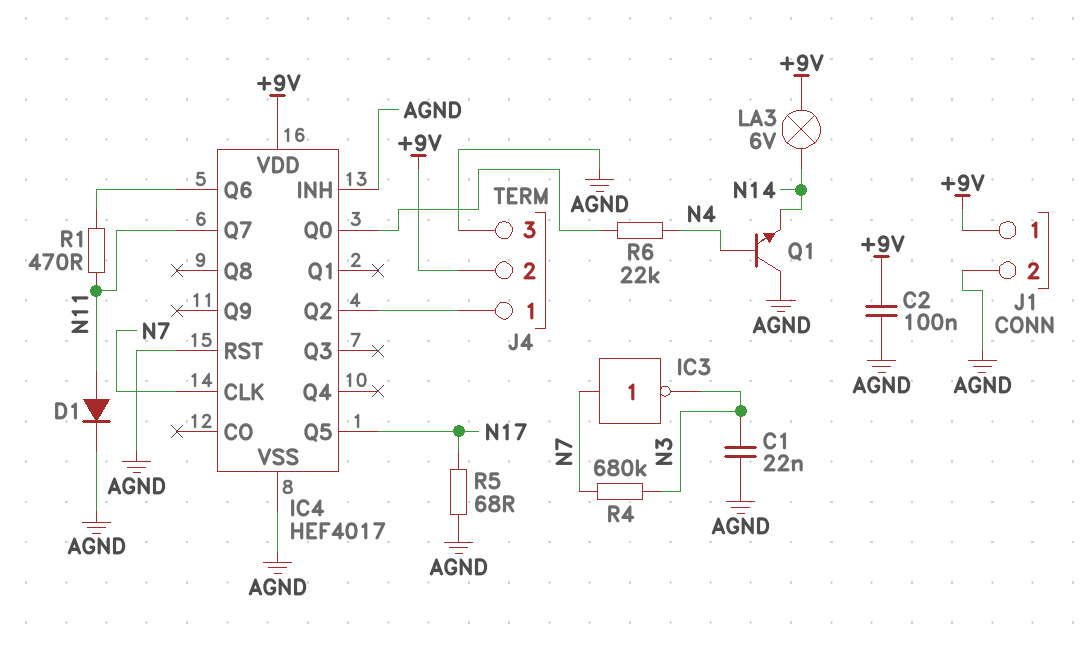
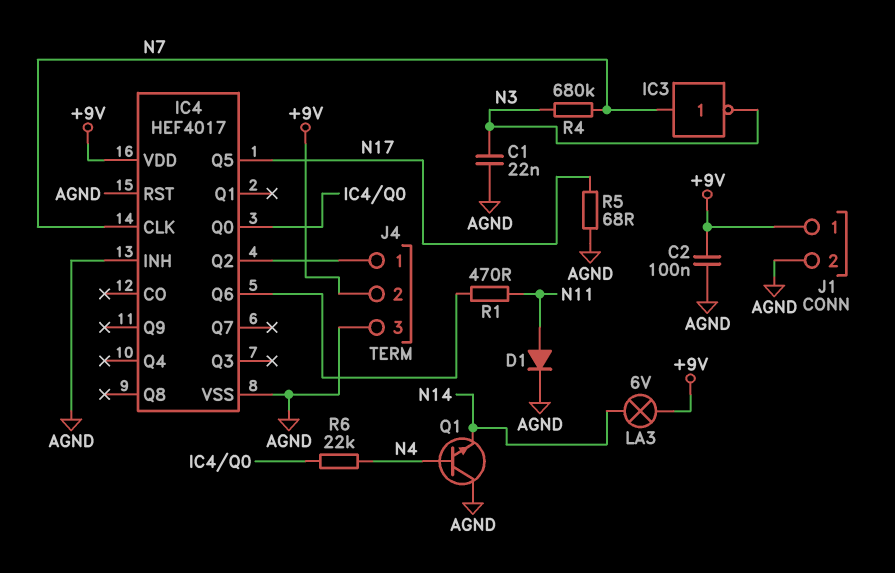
IC4 pin Q7: N11 -> none

